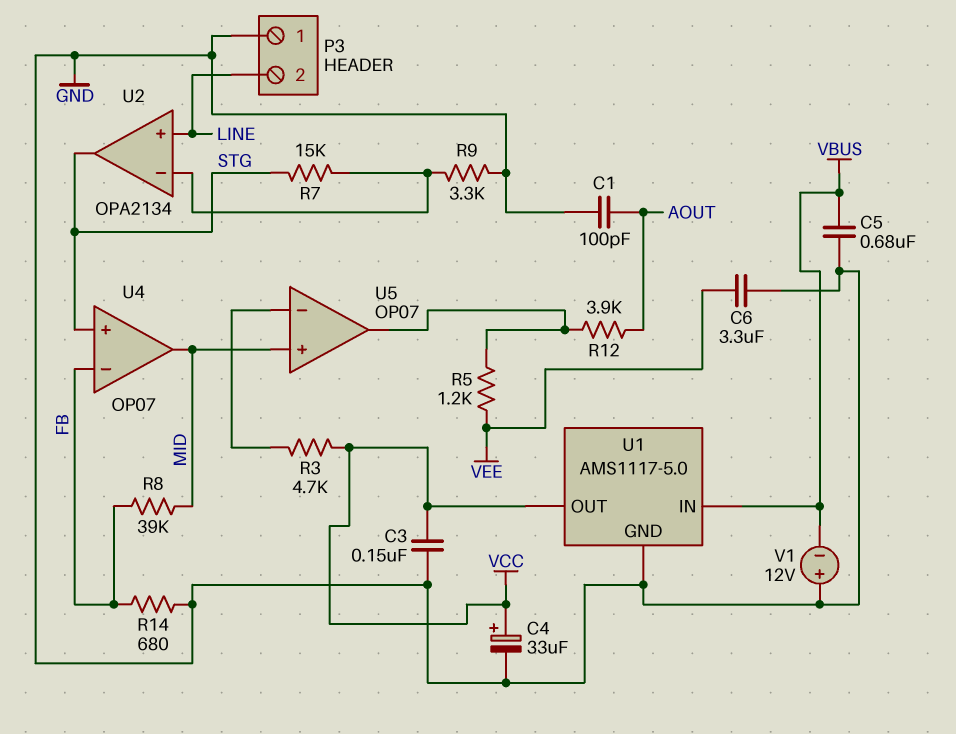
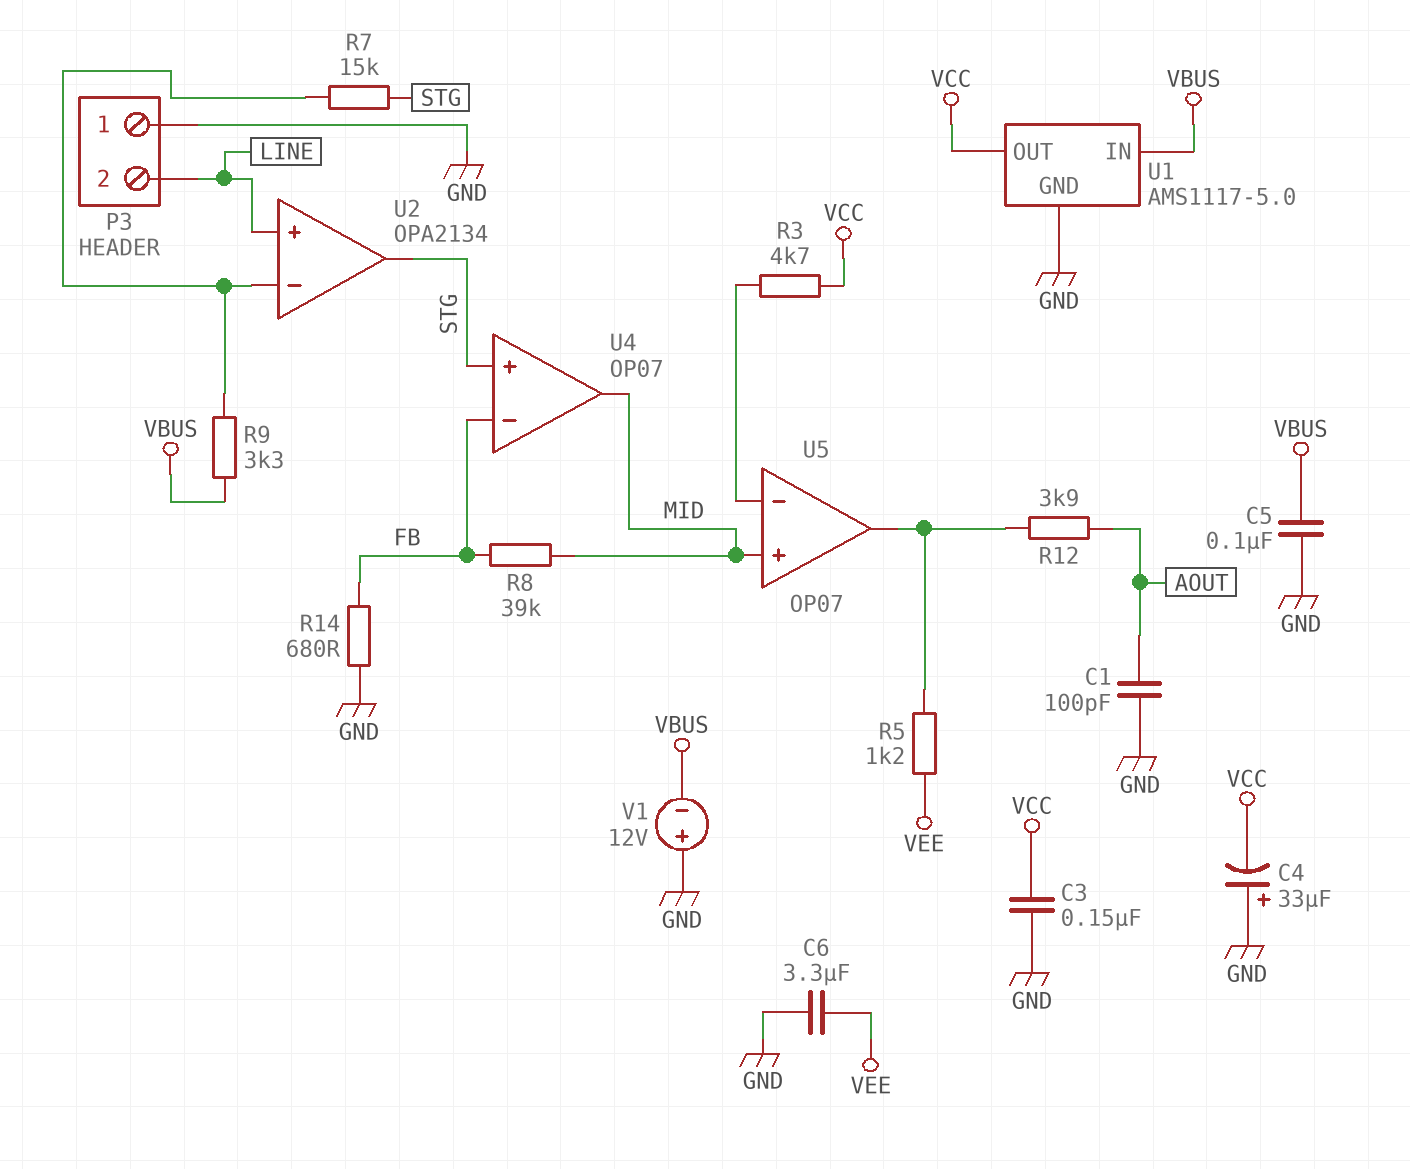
C4: 33uF (plus VCC, minus GND) -> 33uF (plus GND, minus VCC)
C5: 680nF (GND, VBUS) -> 100nF (GND, VBUS)
R9: 3.3k (GND, U2/in-) -> 3.3k (U2/in-, VBUS)

